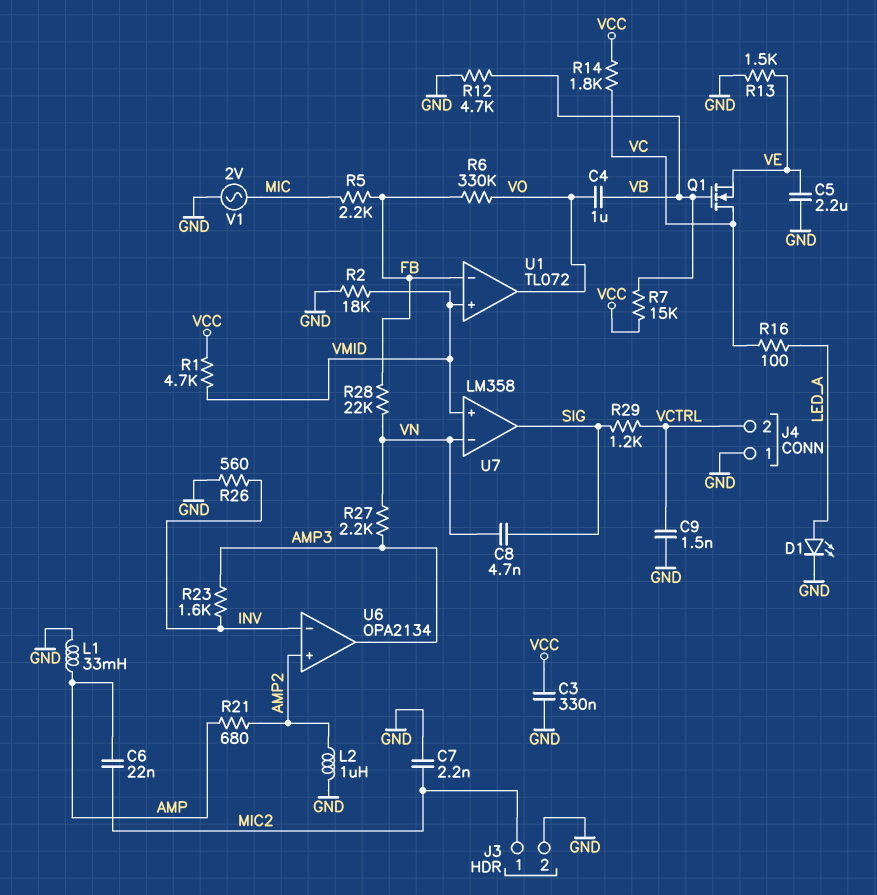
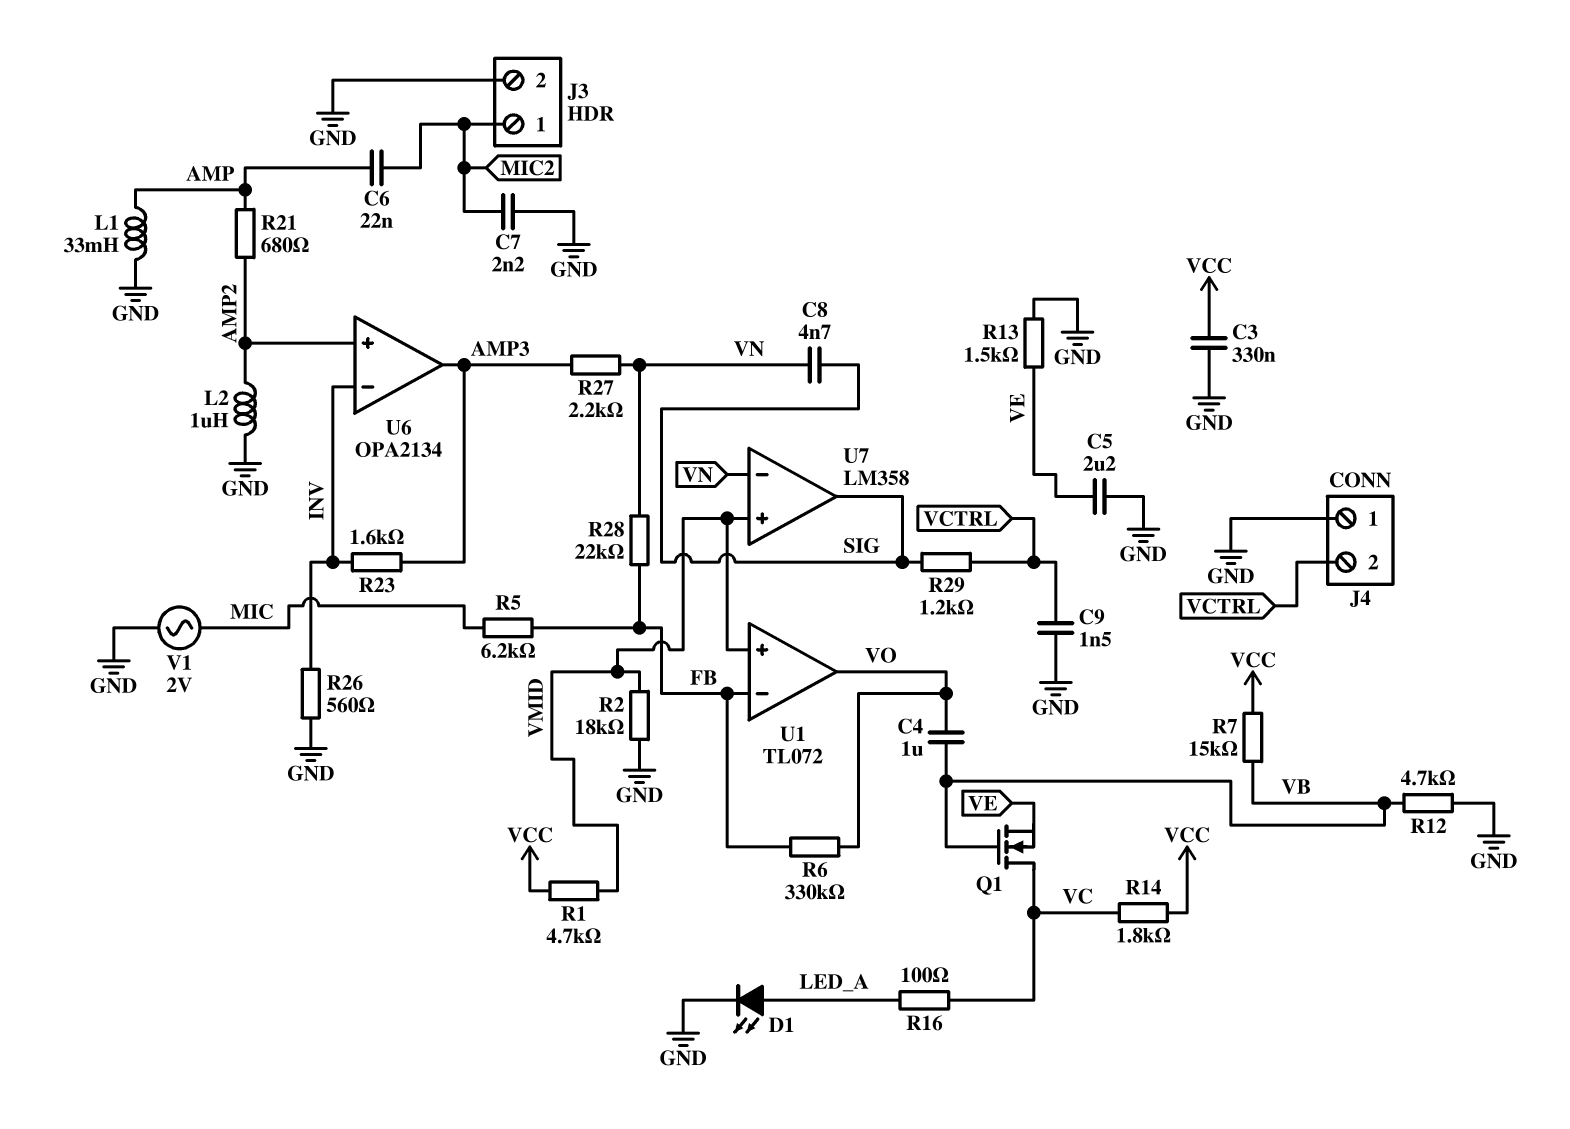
R5: 2.2k (FB, MIC) -> 6.2k (FB, MIC)

